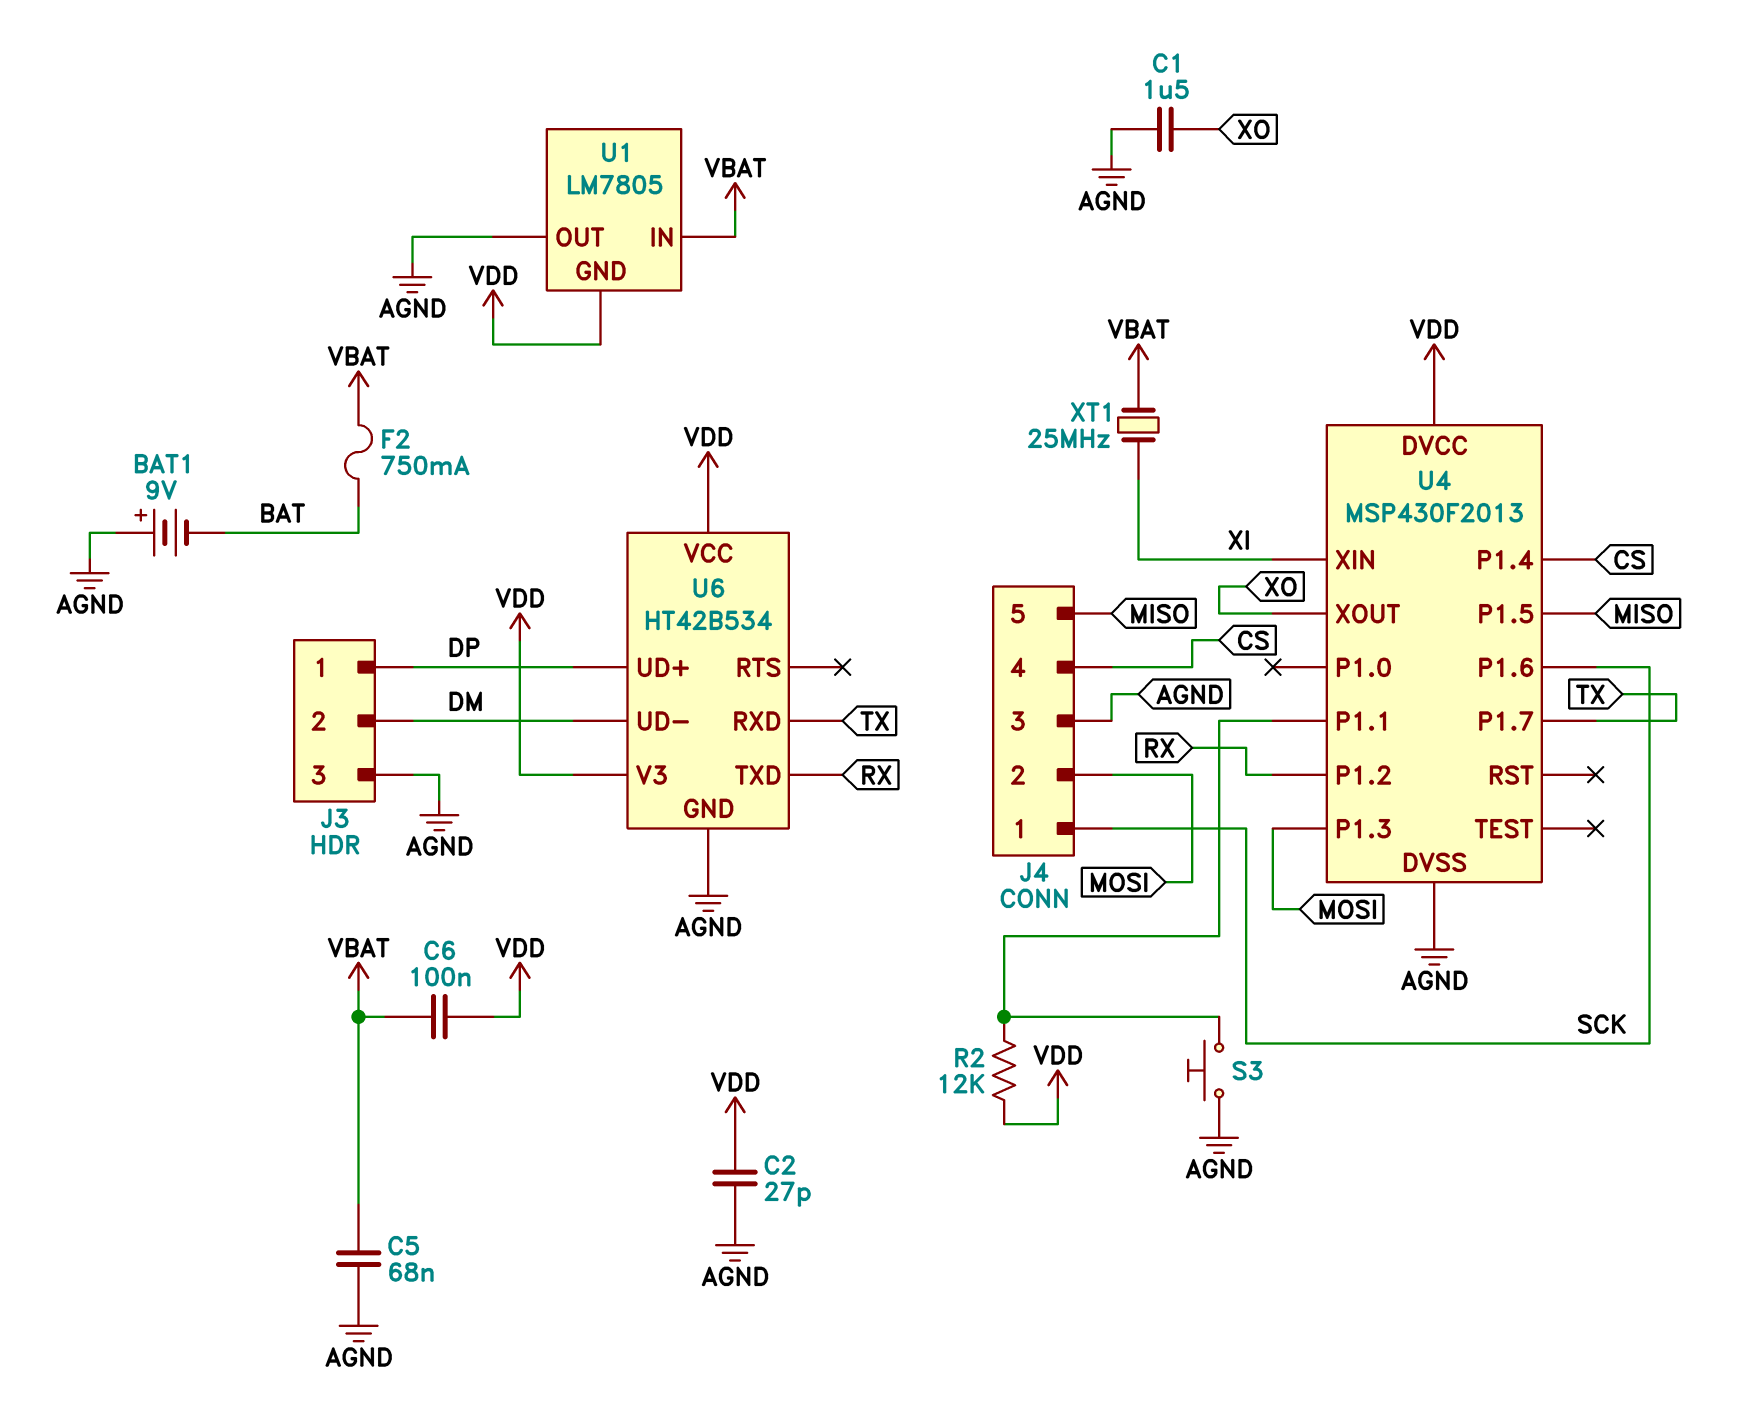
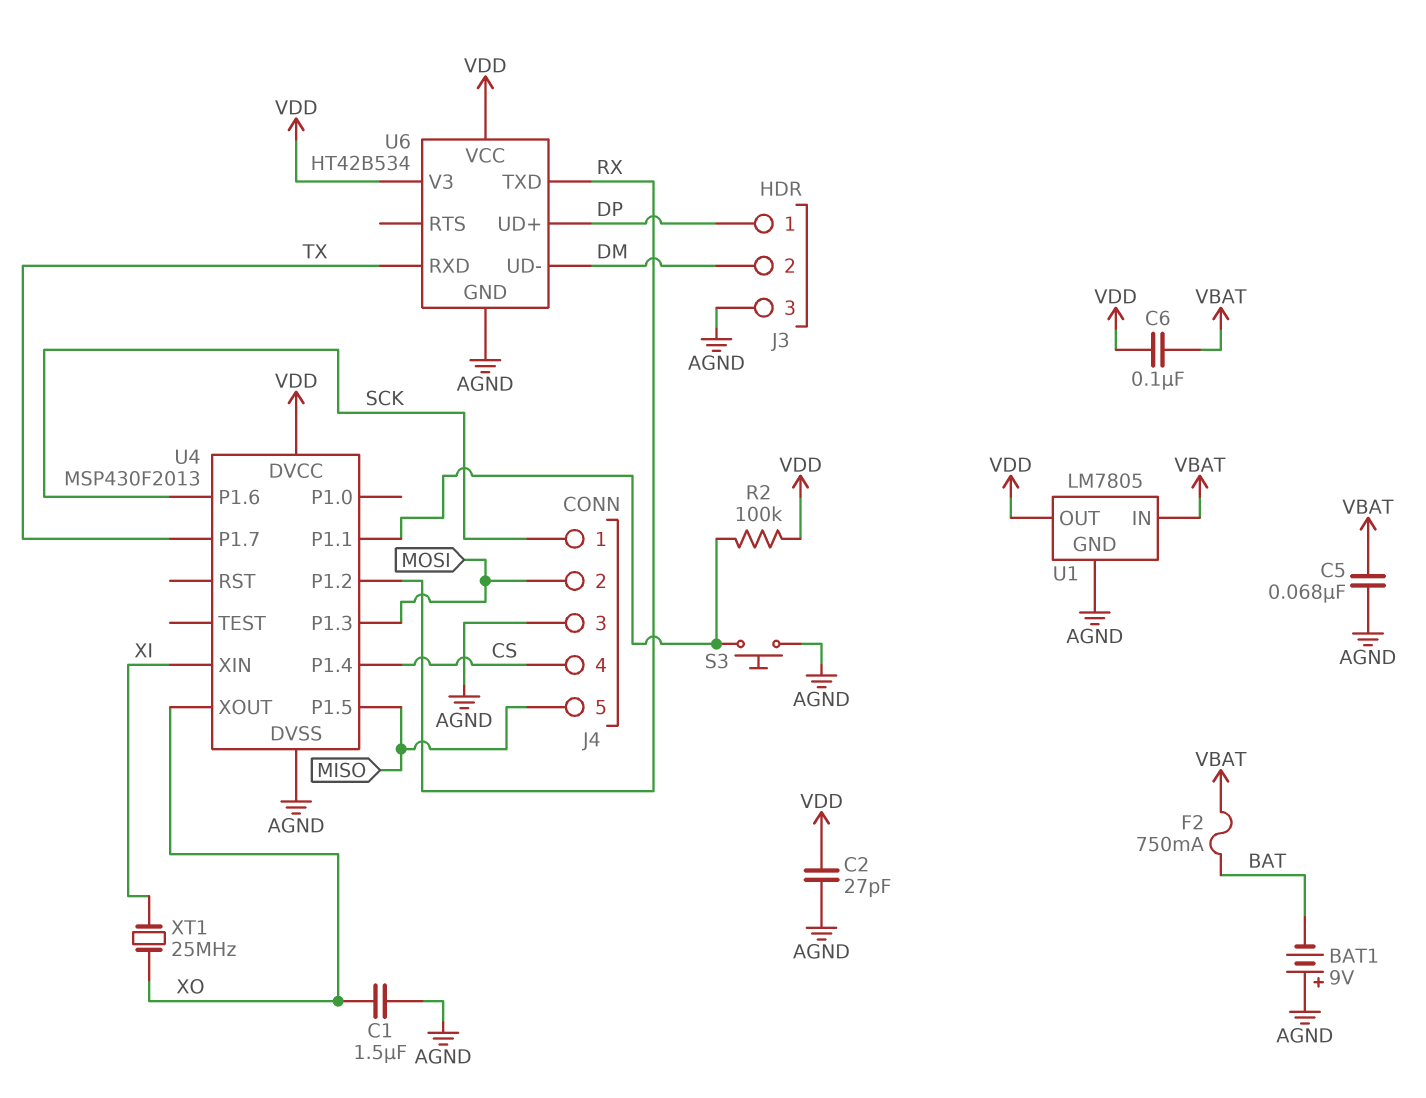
R2: 12k (U4/P1.1, VDD) -> 100k (U4/P1.1, VDD)
U1 pin GND: VDD -> AGND
U1 pin OUT: AGND -> VDD
XT1: 25MHz (VBAT, XI) -> 25MHz (XI, XO)

